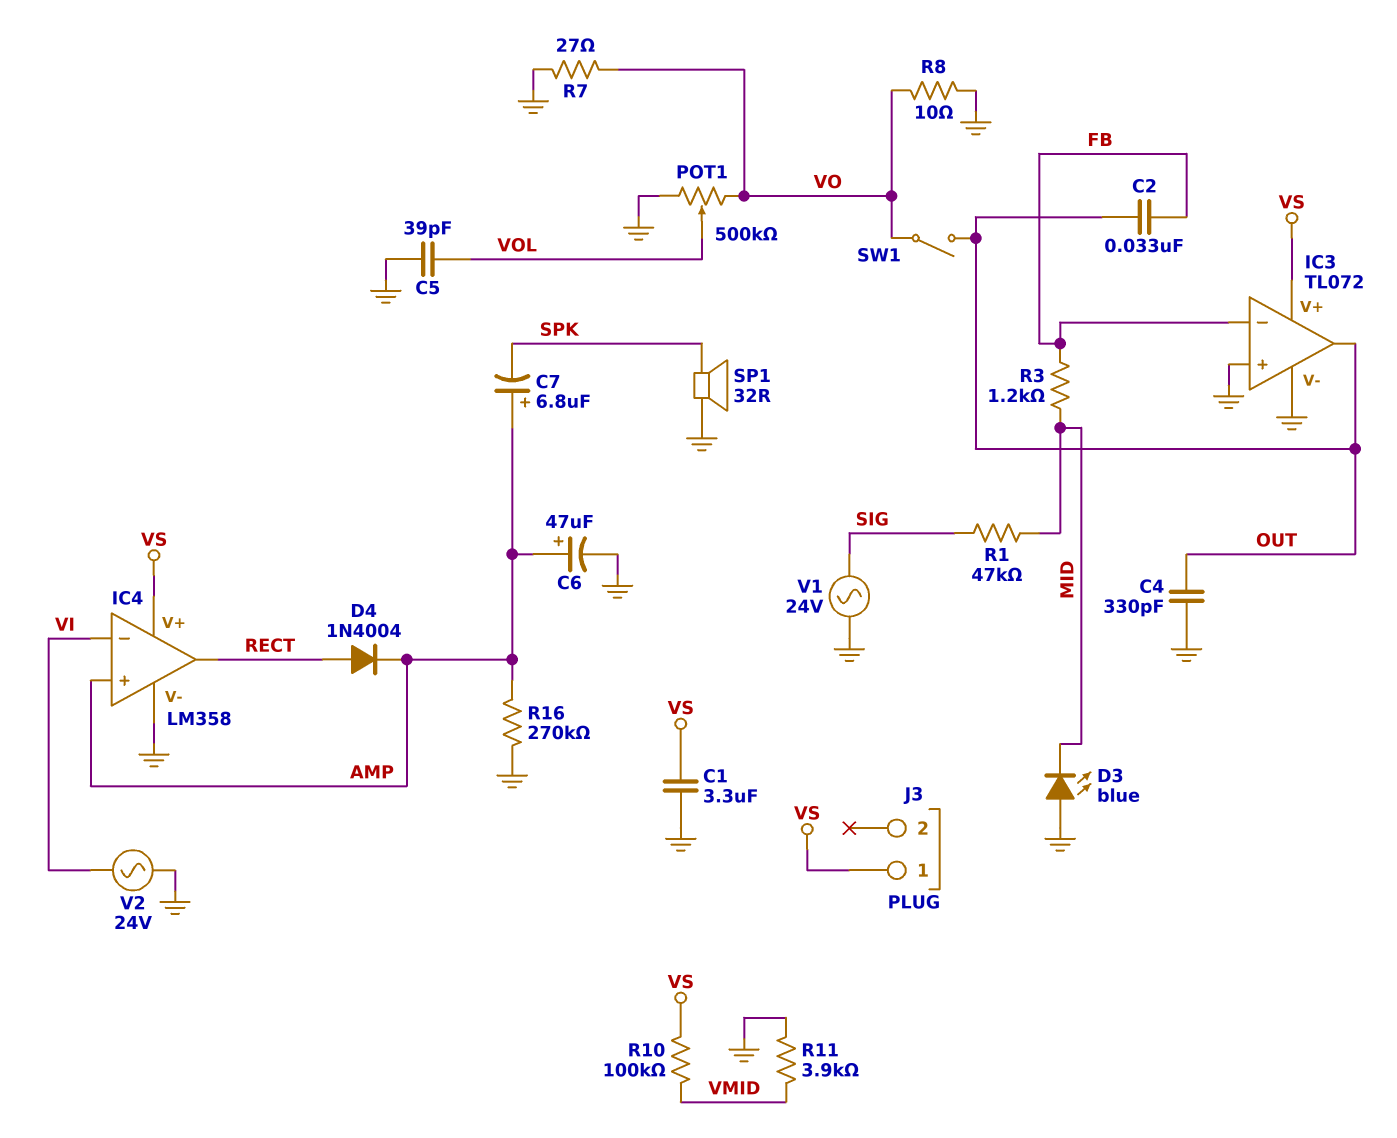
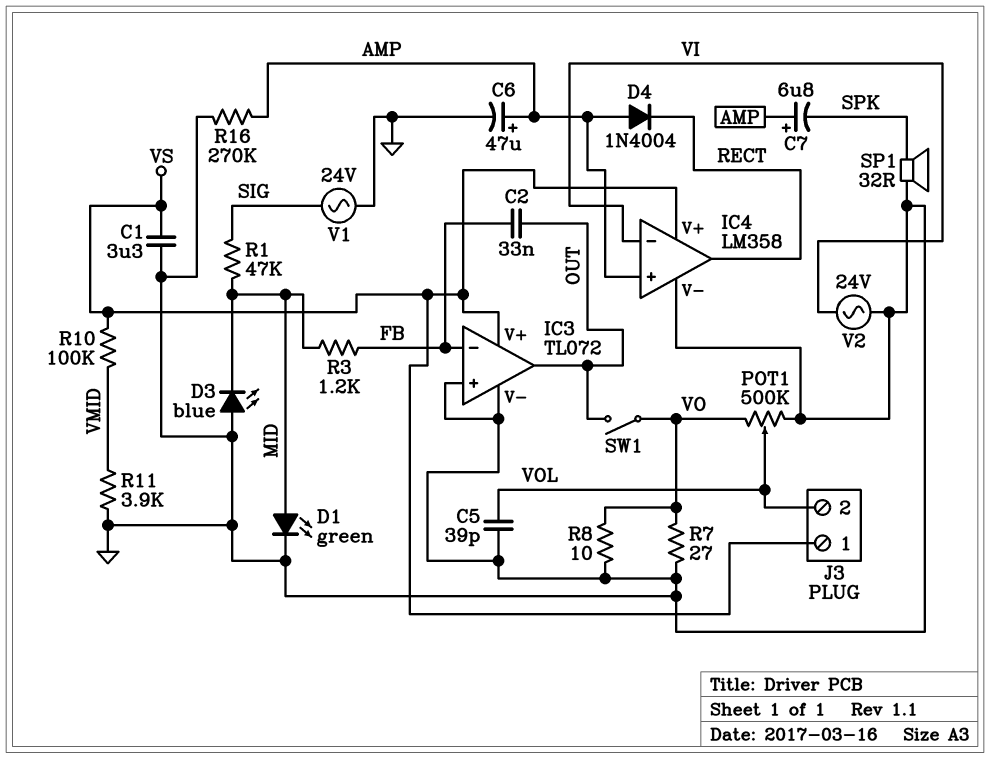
C4: 330pF (GND, OUT) -> none
D1: none -> LED green (A MID, K GND)
D4: diode 1N4004 (A RECT, K AMP) -> diode 1N4004 (A AMP, K RECT)
J3 pin 2: none -> VOL

